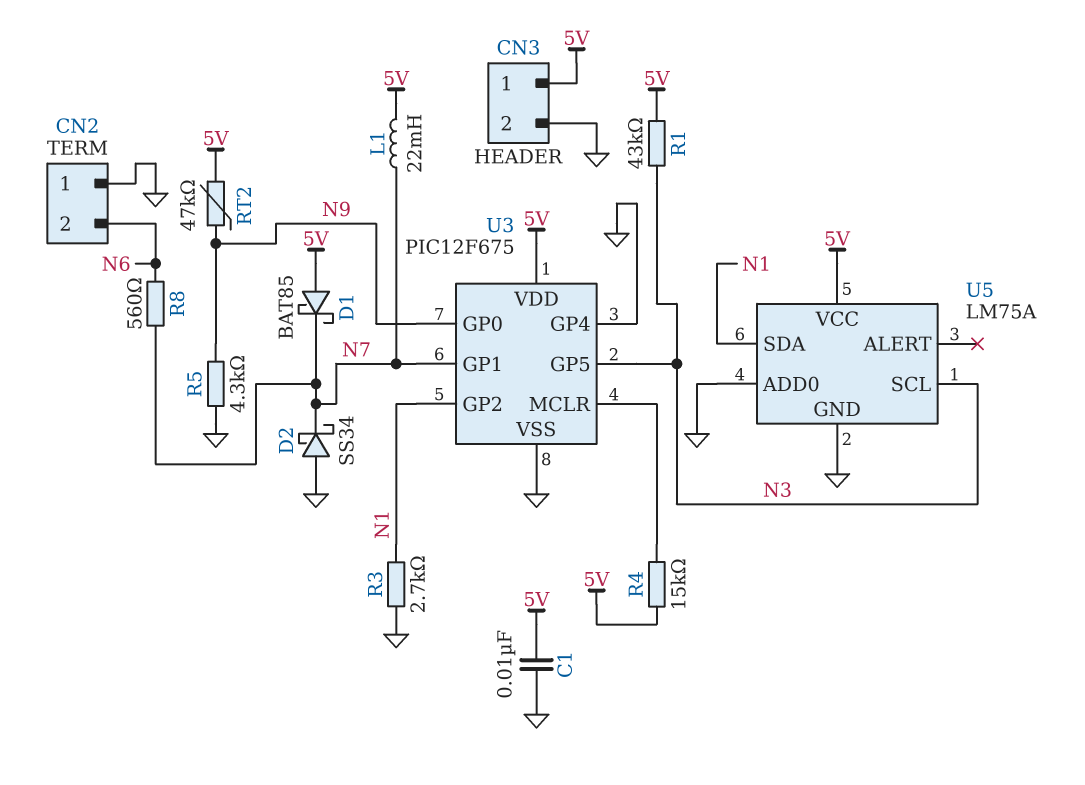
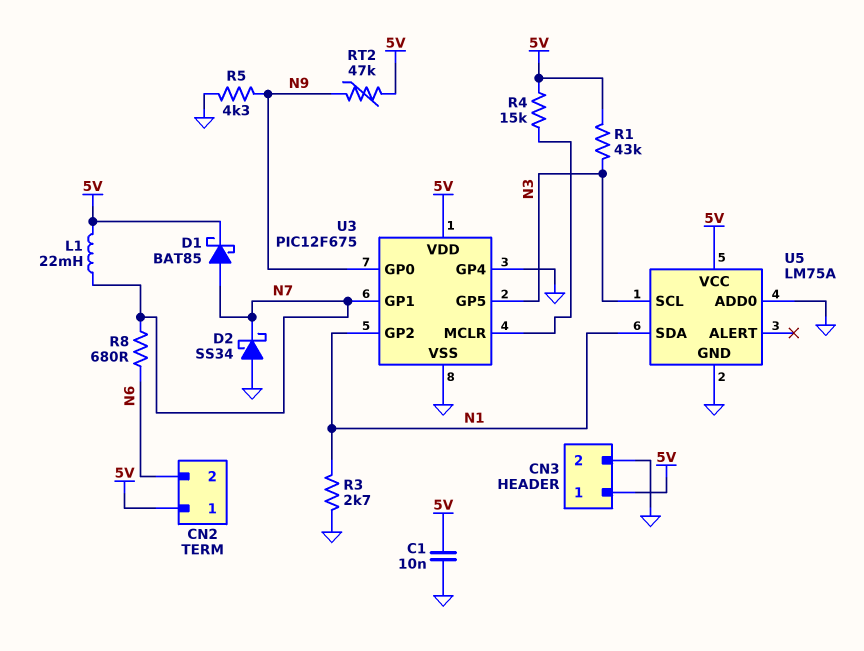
CN2 pin 1: GND -> 5V
D1: schottky BAT85 (A 5V, K N7) -> schottky BAT85 (A N7, K 5V)
R8: 560 (N6, N7) -> 680 (N6, N7)

